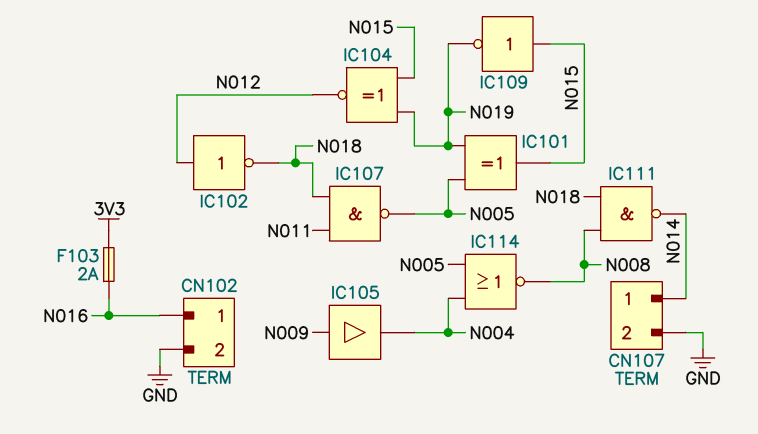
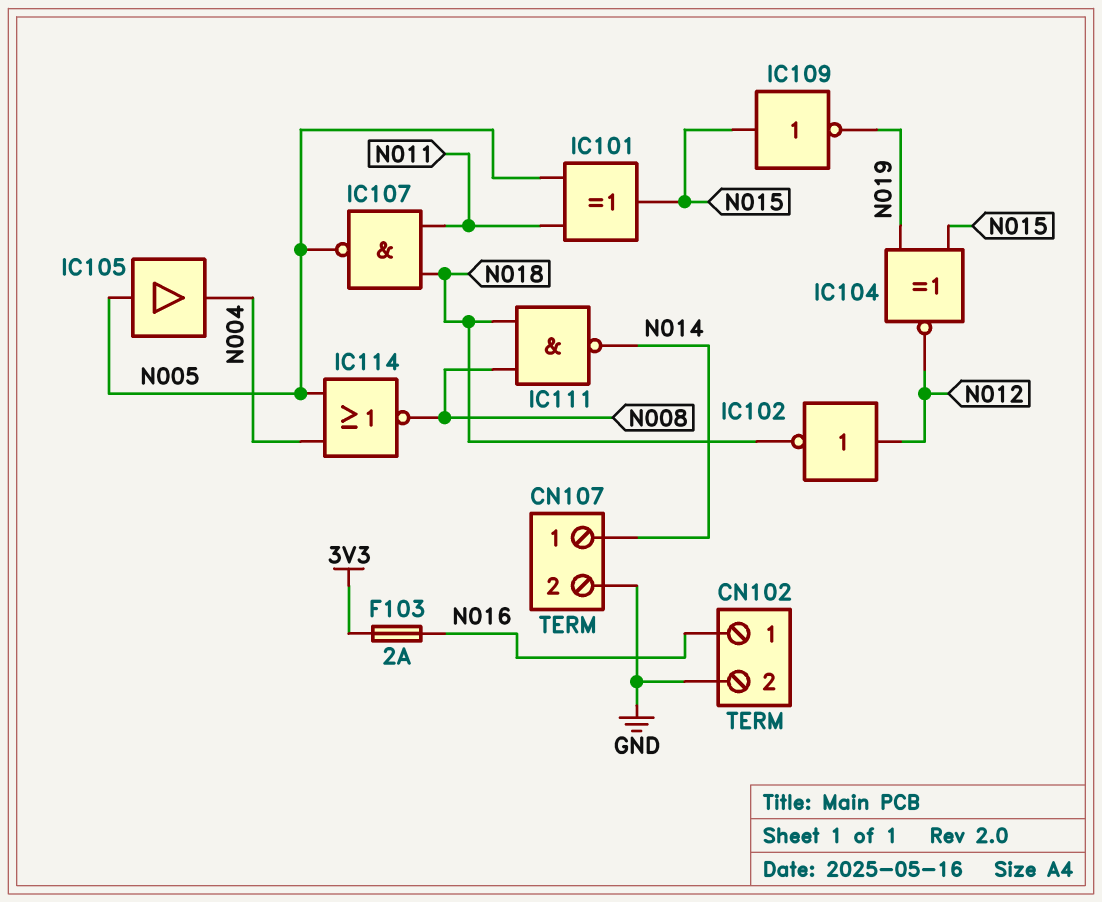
IC101: XOR (in N005, in N019, out N015) -> XOR (in N005, in N011, out N015)
IC105: buffer (in N009, out N004) -> buffer (in N005, out N004)

